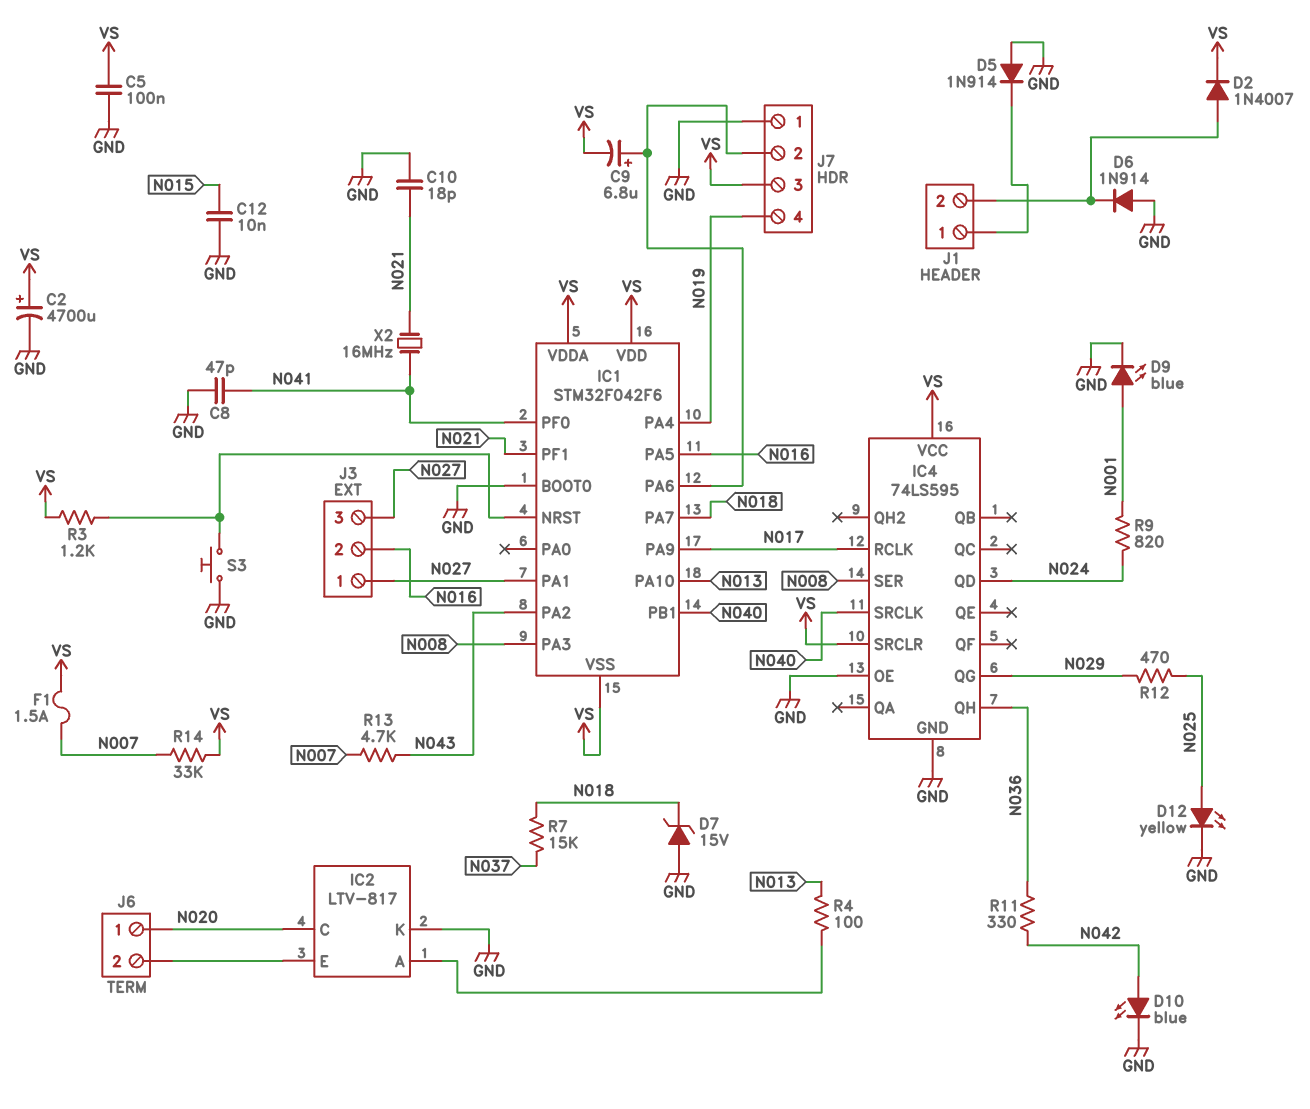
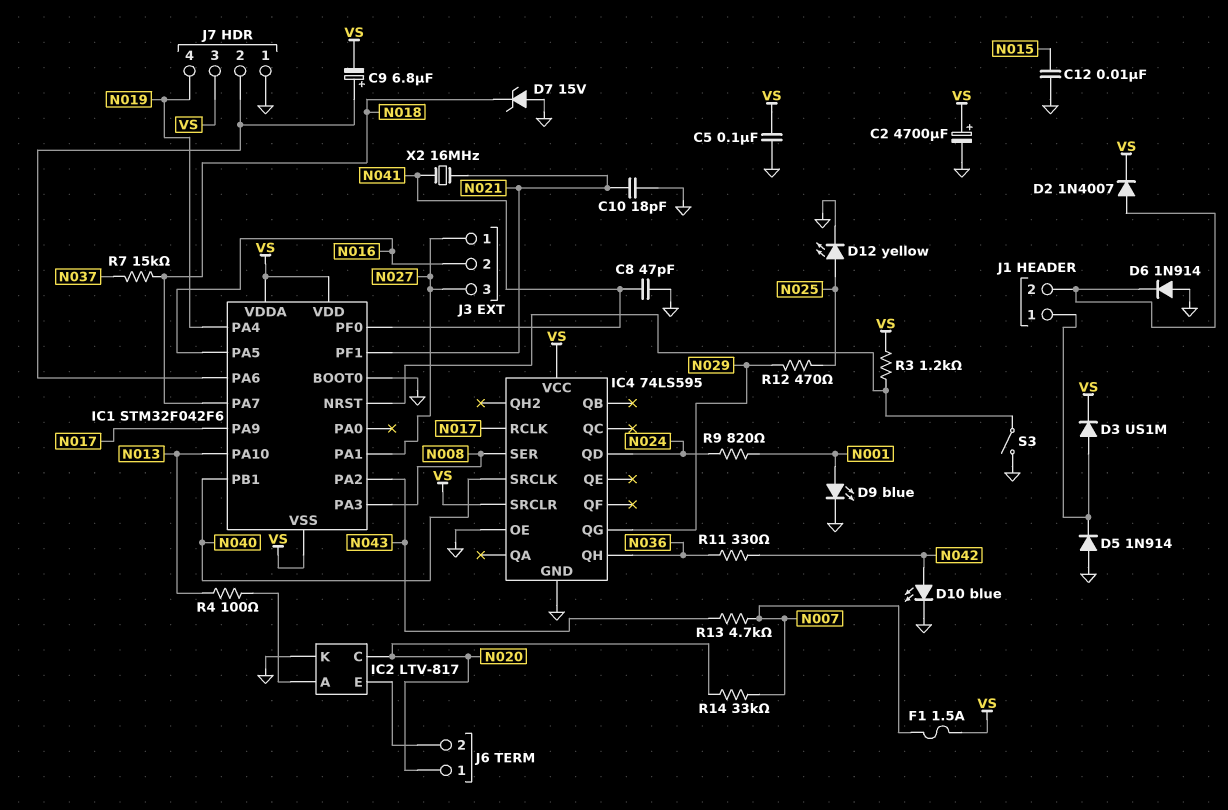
D3: none -> diode US1M (A J1/1, K VS)
R14: 33k (N007, VS) -> 33k (N007, N020)
S3: button (GND, IC1/NRST) -> switch (GND, IC1/NRST)

